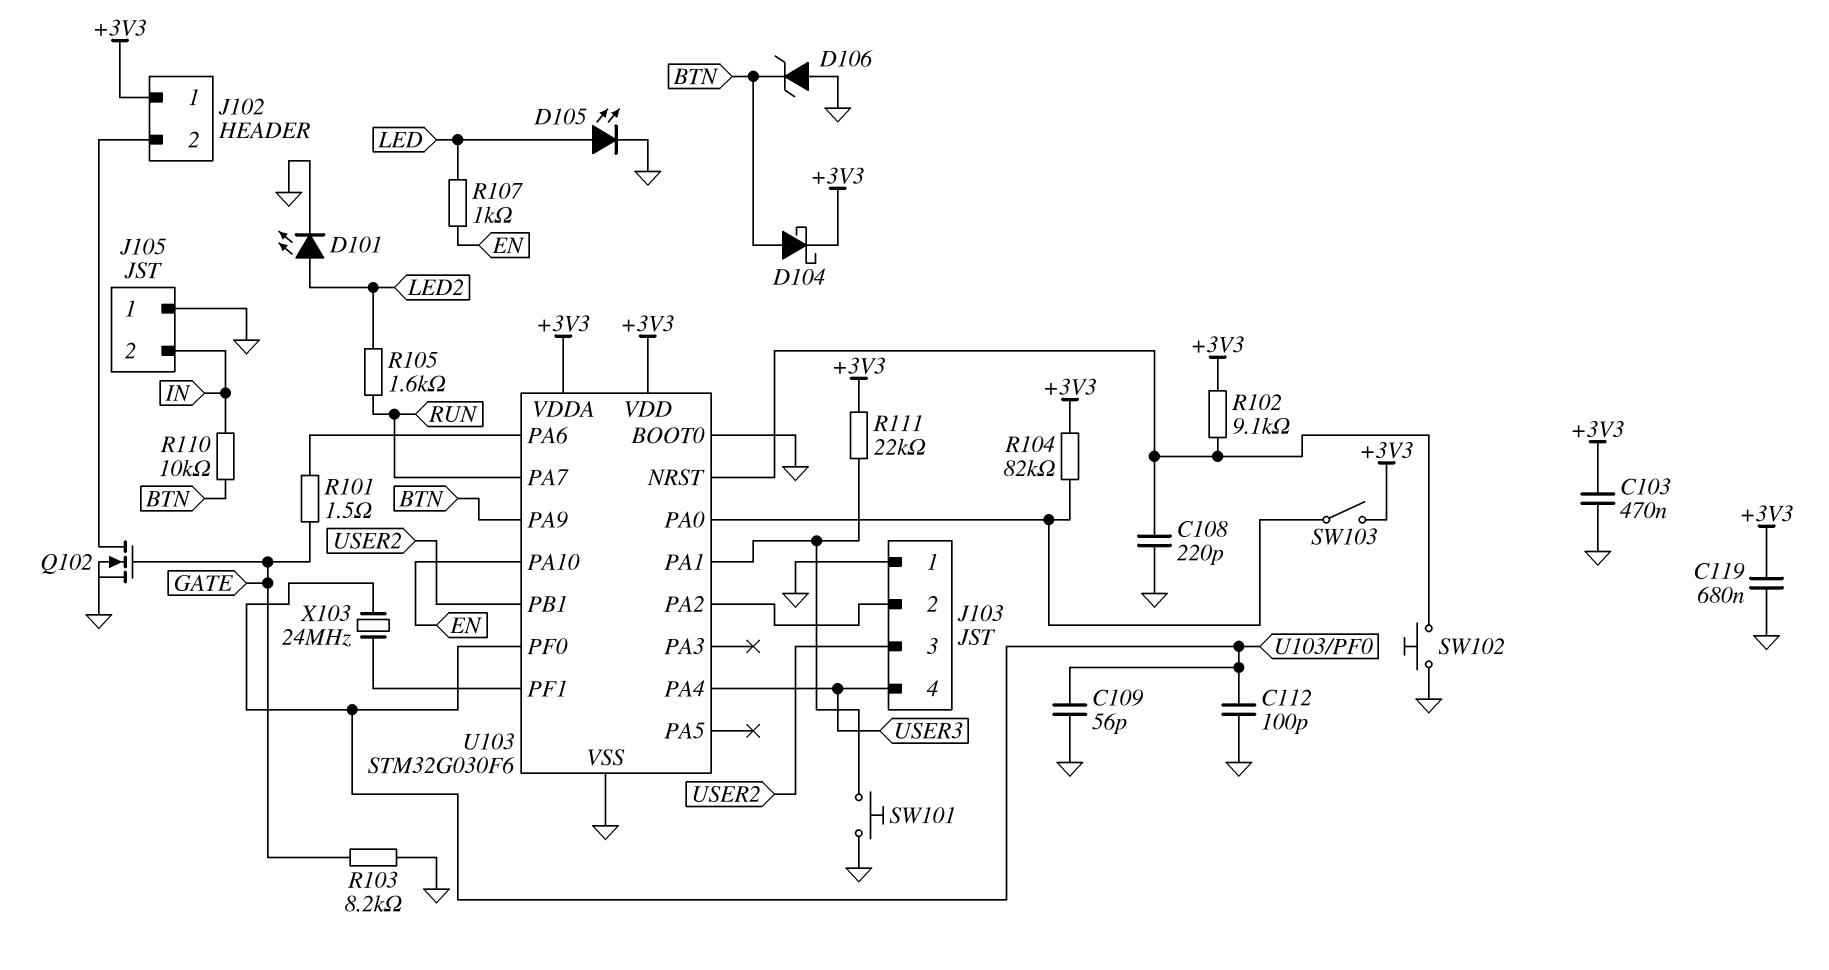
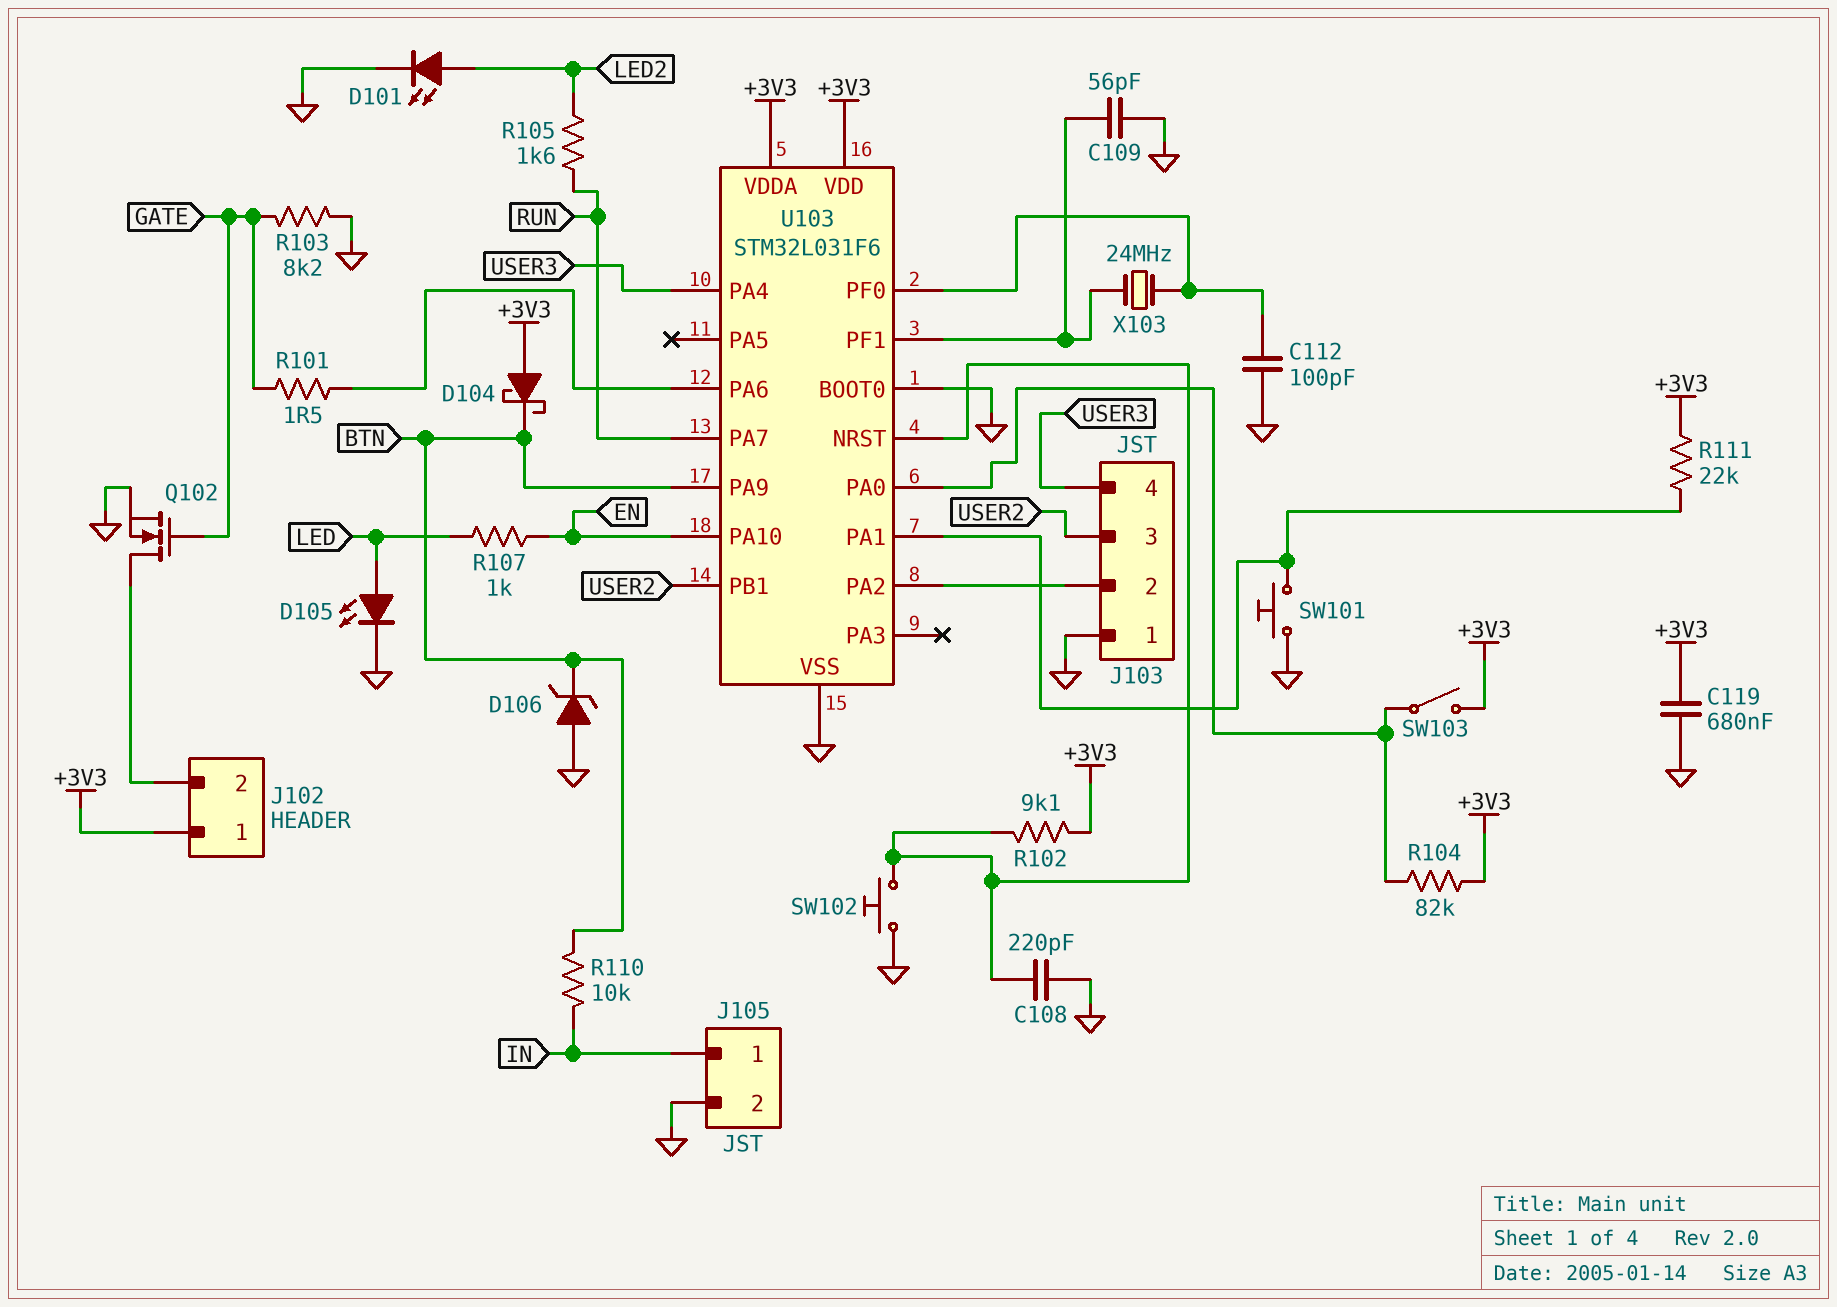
C103: 470nF (+3V3, GND) -> none
C109: 56pF (GND, U103/PF0) -> 56pF (GND, U103/PF1)
D104: schottky (A BTN, K +3V3) -> schottky (A +3V3, K BTN)
J105 pin 1: GND -> IN
J105 pin 2: IN -> GND
U103: STM32G030F6 -> STM32L031F6

